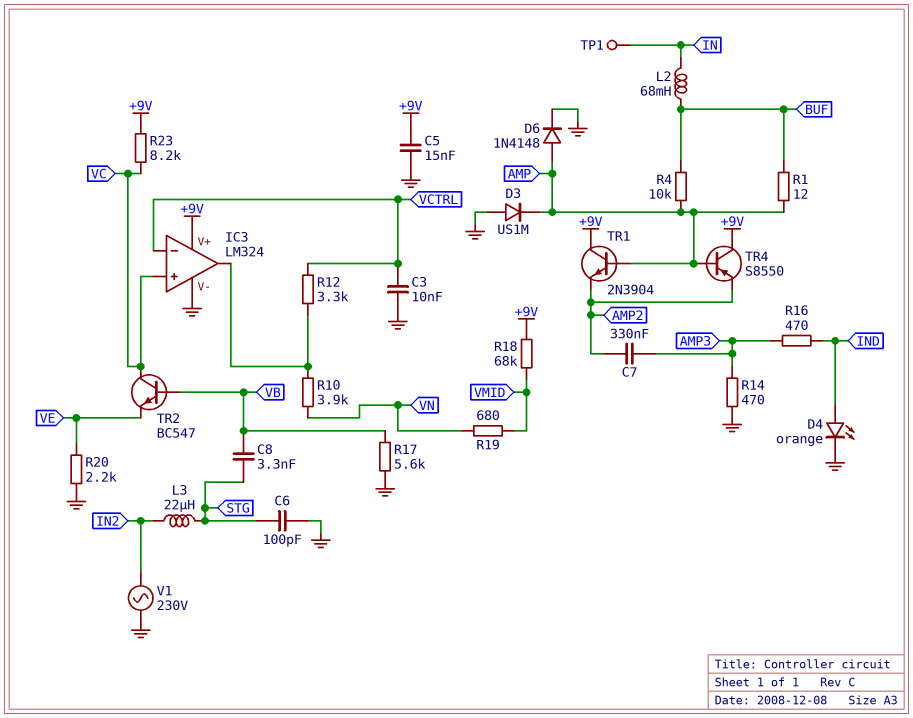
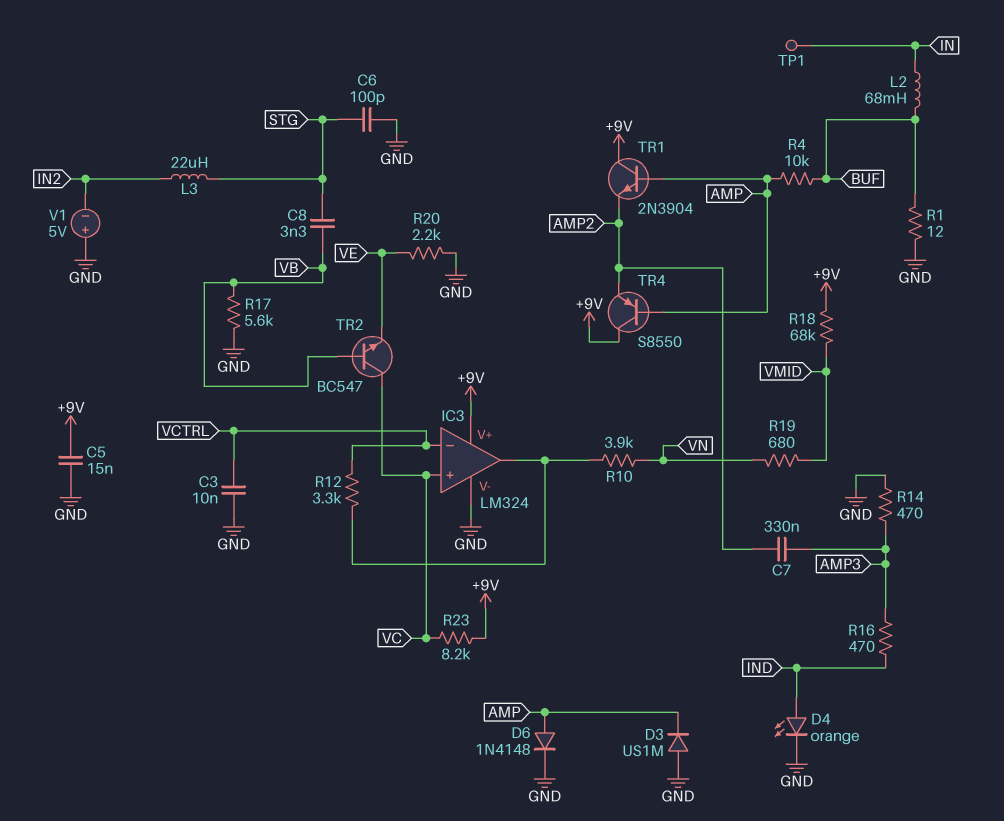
R1: 12 (AMP, BUF) -> 12 (BUF, GND)
V1: AC 230V (GND, IN2) -> 5V (plus GND, minus IN2)

